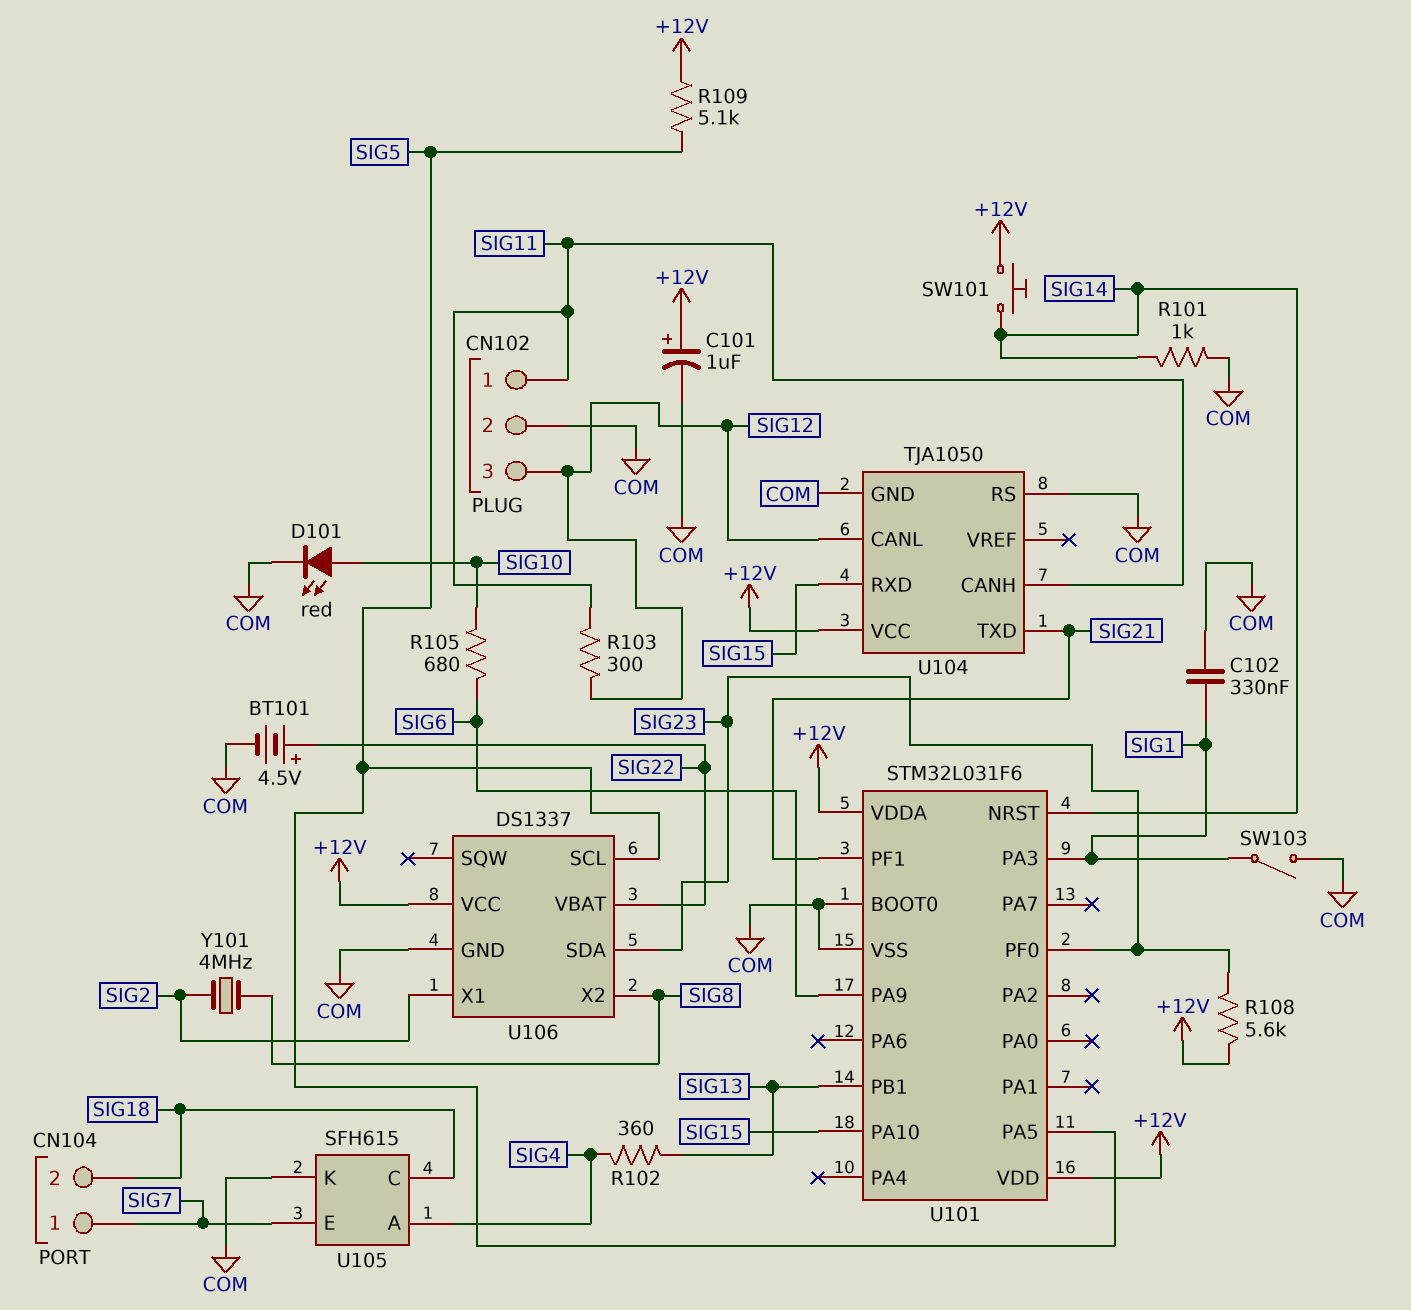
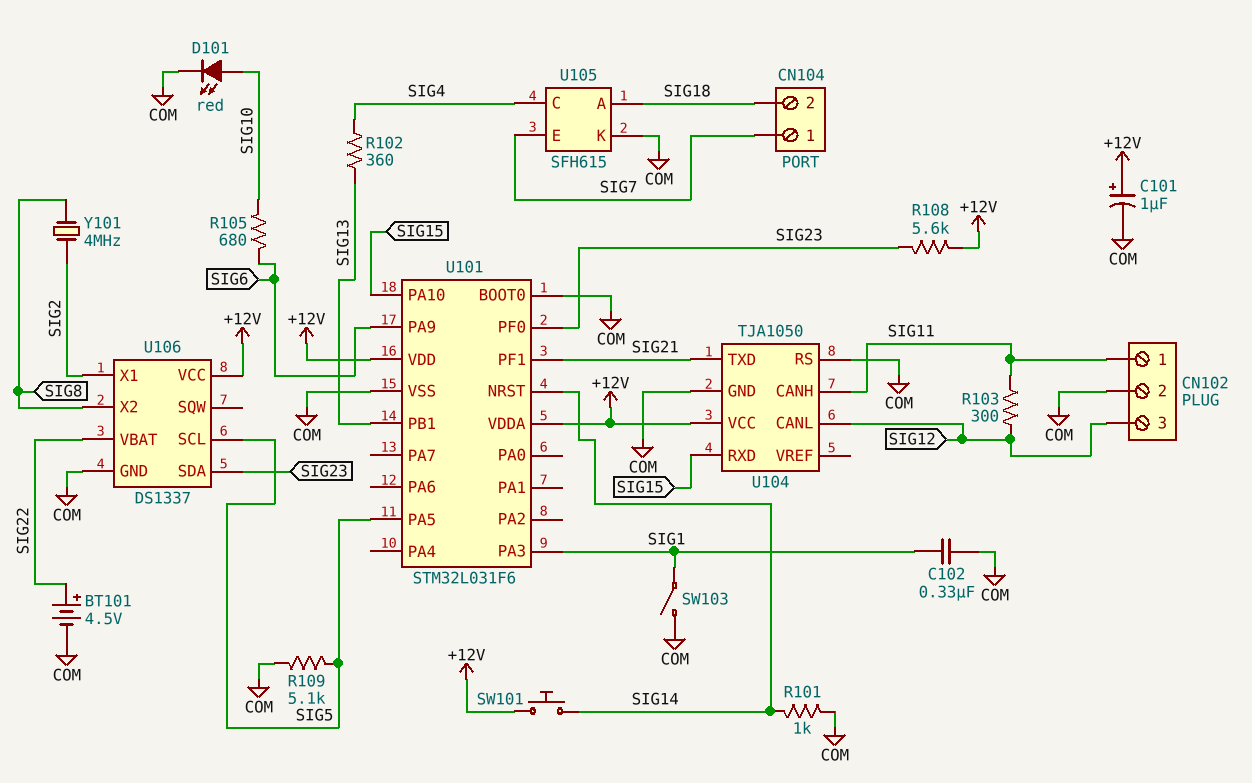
R109: 5.1k (+12V, SIG5) -> 5.1k (COM, SIG5)
U105 pin A: SIG4 -> SIG18
U105 pin C: SIG18 -> SIG4

